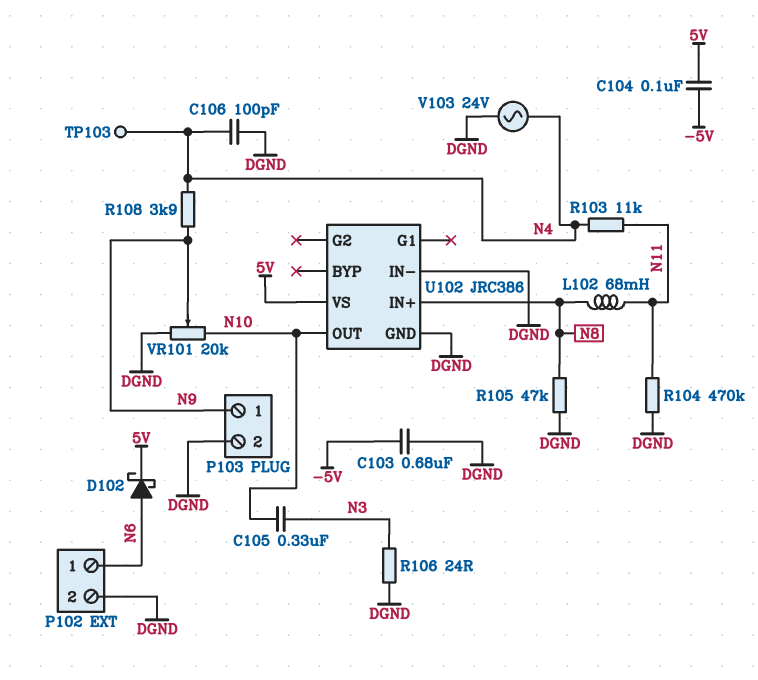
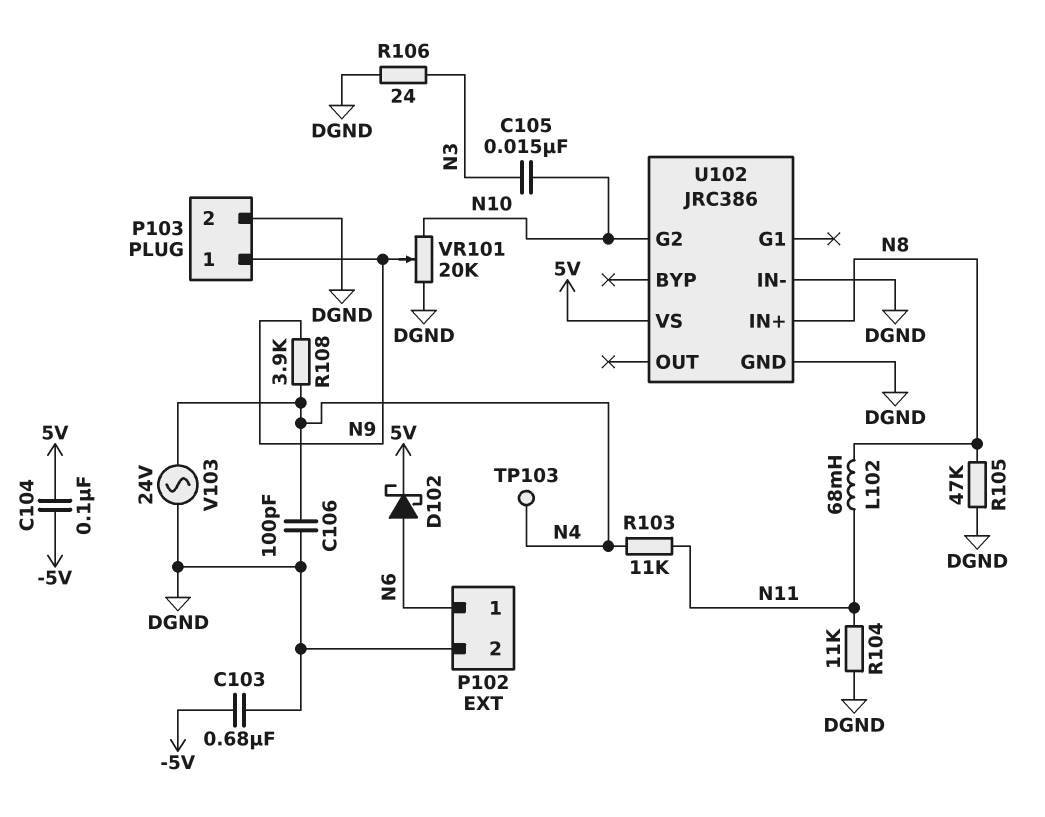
C105: 330nF (N3, N10) -> 15nF (N3, N10)
R104: 470k (DGND, N11) -> 11k (DGND, N11)
U102 pin G2: none -> N10
U102 pin OUT: N10 -> none

